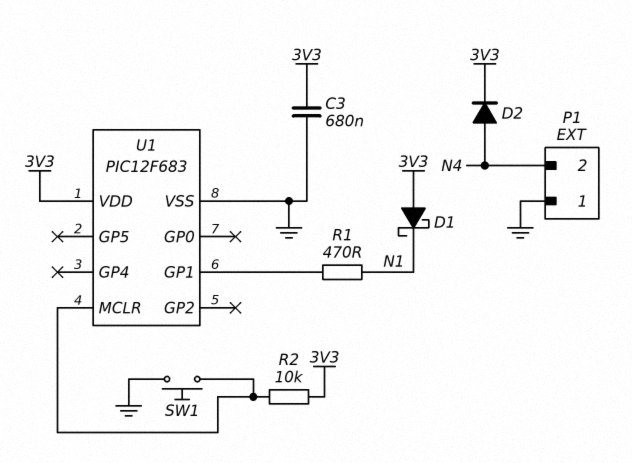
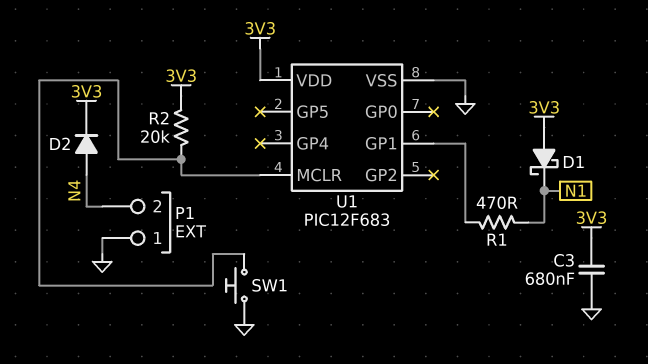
R2: 10k (3V3, U1/MCLR) -> 20k (3V3, U1/MCLR)

